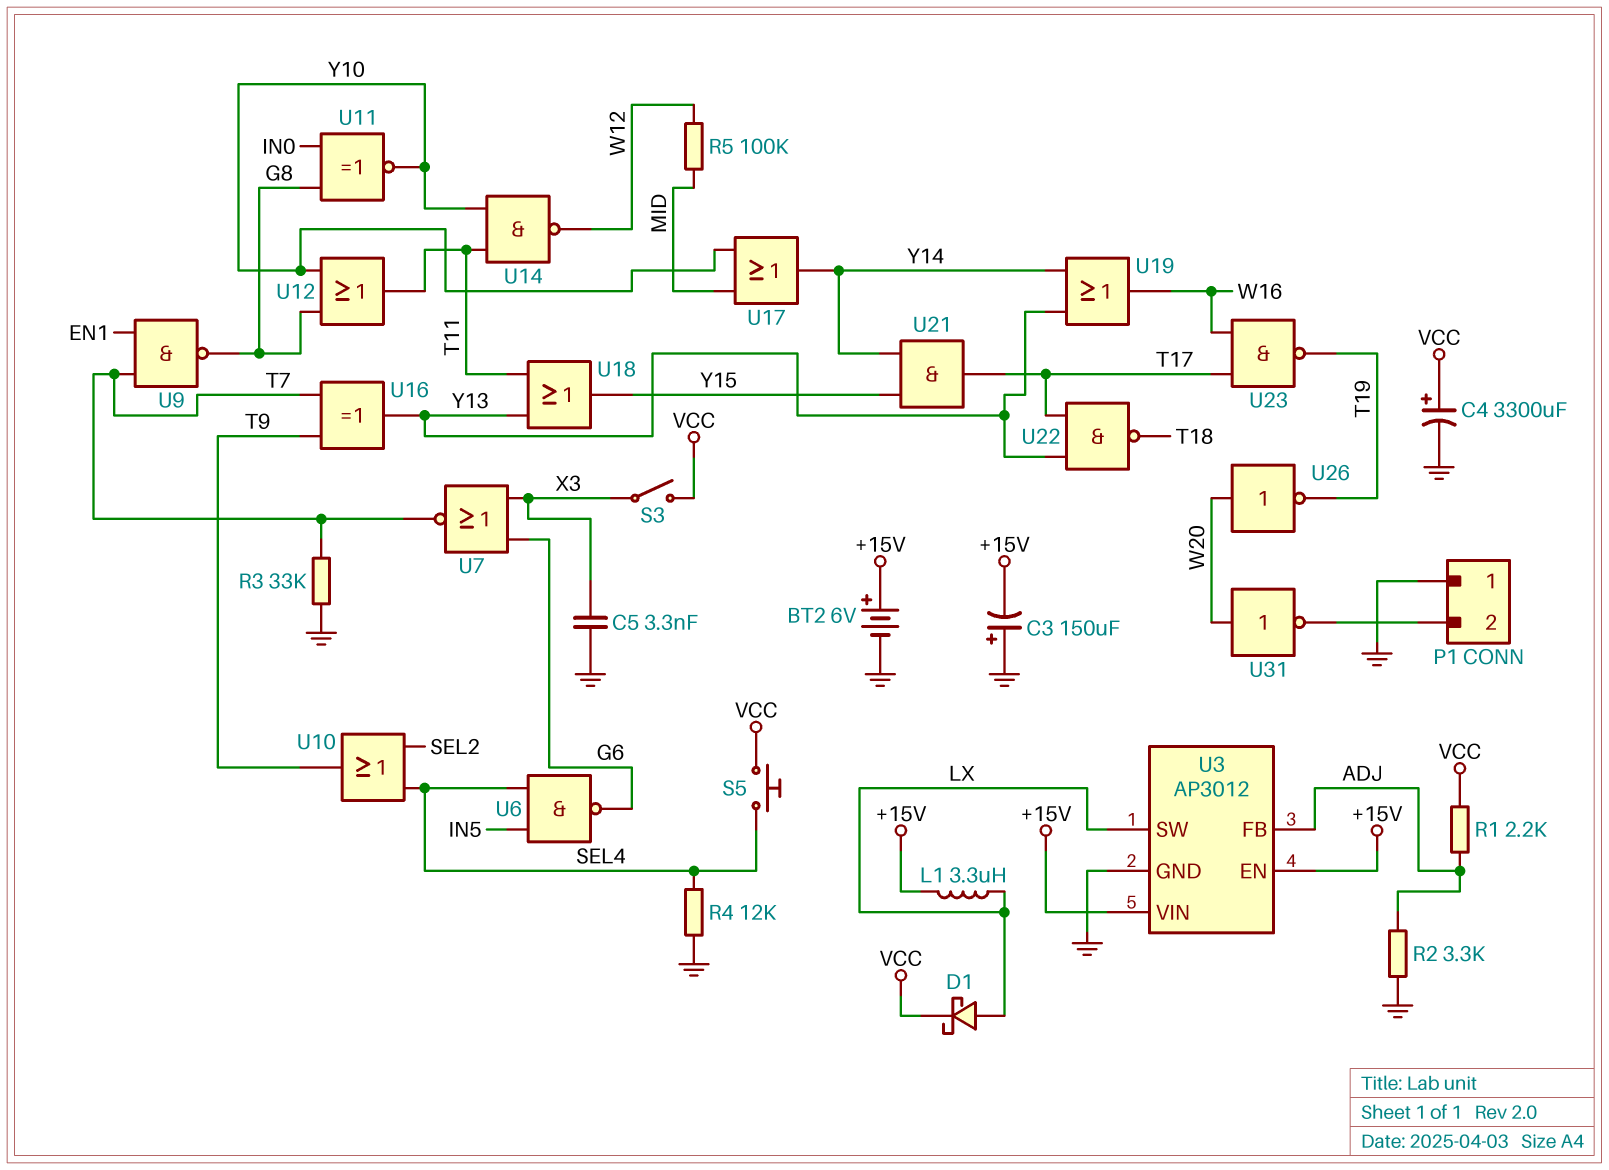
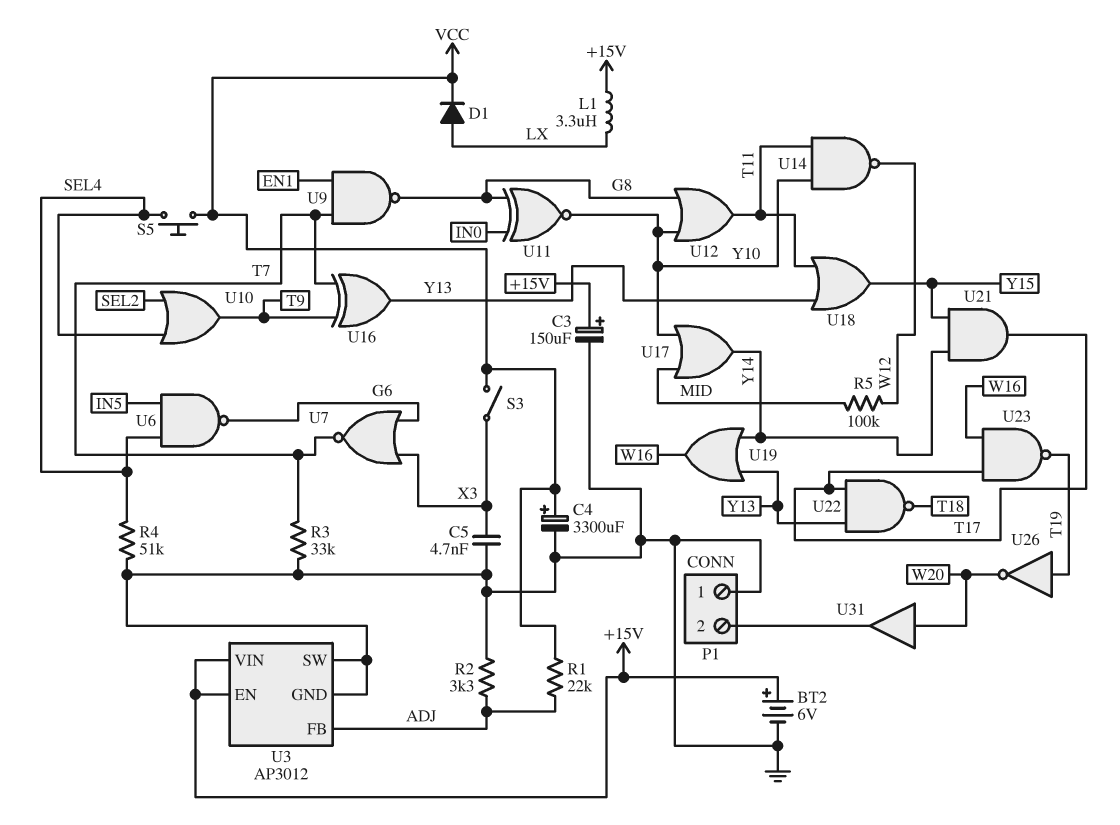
C3: 150uF (plus GND, minus +15V) -> 150uF (plus +15V, minus GND)
C5: 3.3nF (GND, X3) -> 4.7nF (GND, X3)
D1: schottky (A LX, K VCC) -> diode (A LX, K VCC)
R1: 2.2k (ADJ, VCC) -> 22k (ADJ, VCC)
R4: 12k (GND, SEL4) -> 51k (GND, SEL4)
U3 pin SW: LX -> GND
U26: NOT (in W20, out T19) -> NOT (in T19, out W20)
U31: NOT (in W20, out P1/2) -> buffer (in W20, out P1/2)

